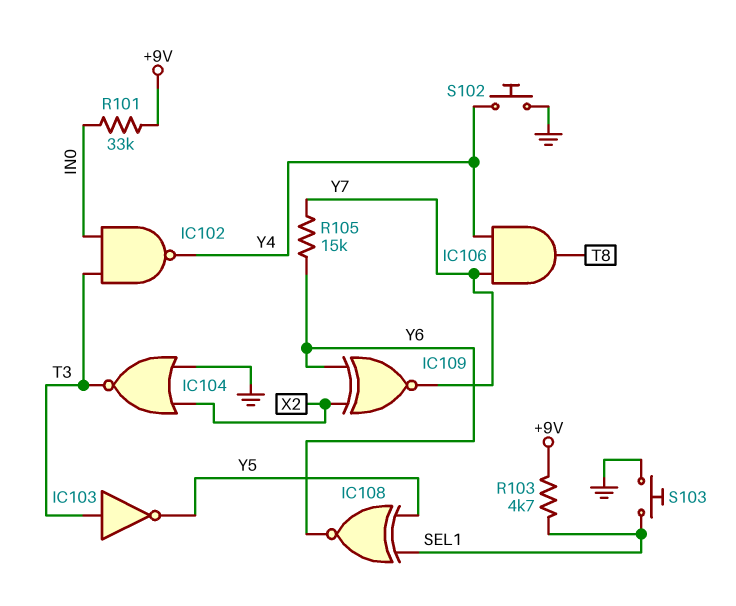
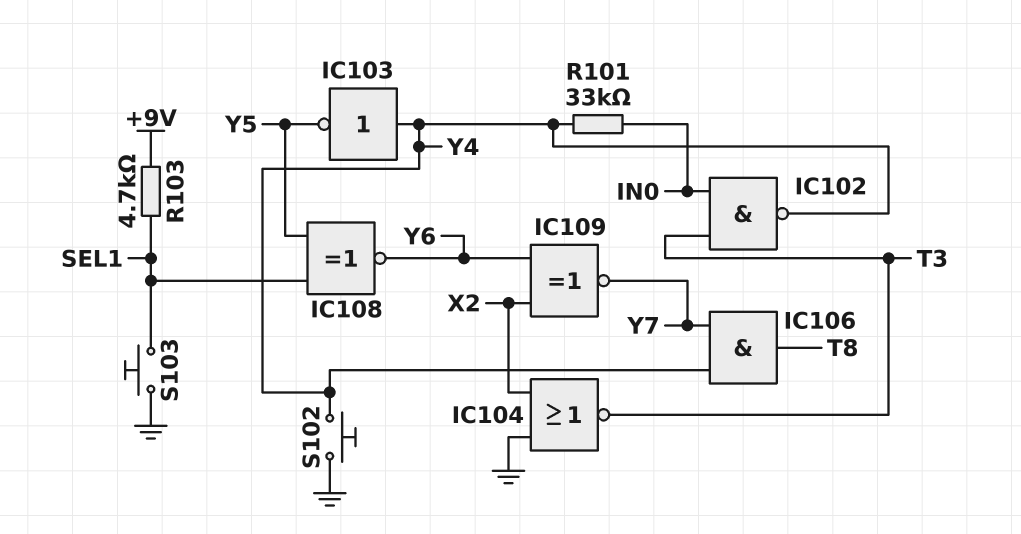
IC103: NOT (in T3, out Y5) -> NOT (in Y4, out Y5)
R101: 33k (+9V, IN0) -> 33k (IN0, Y4)
R105: 15k (Y6, Y7) -> none

